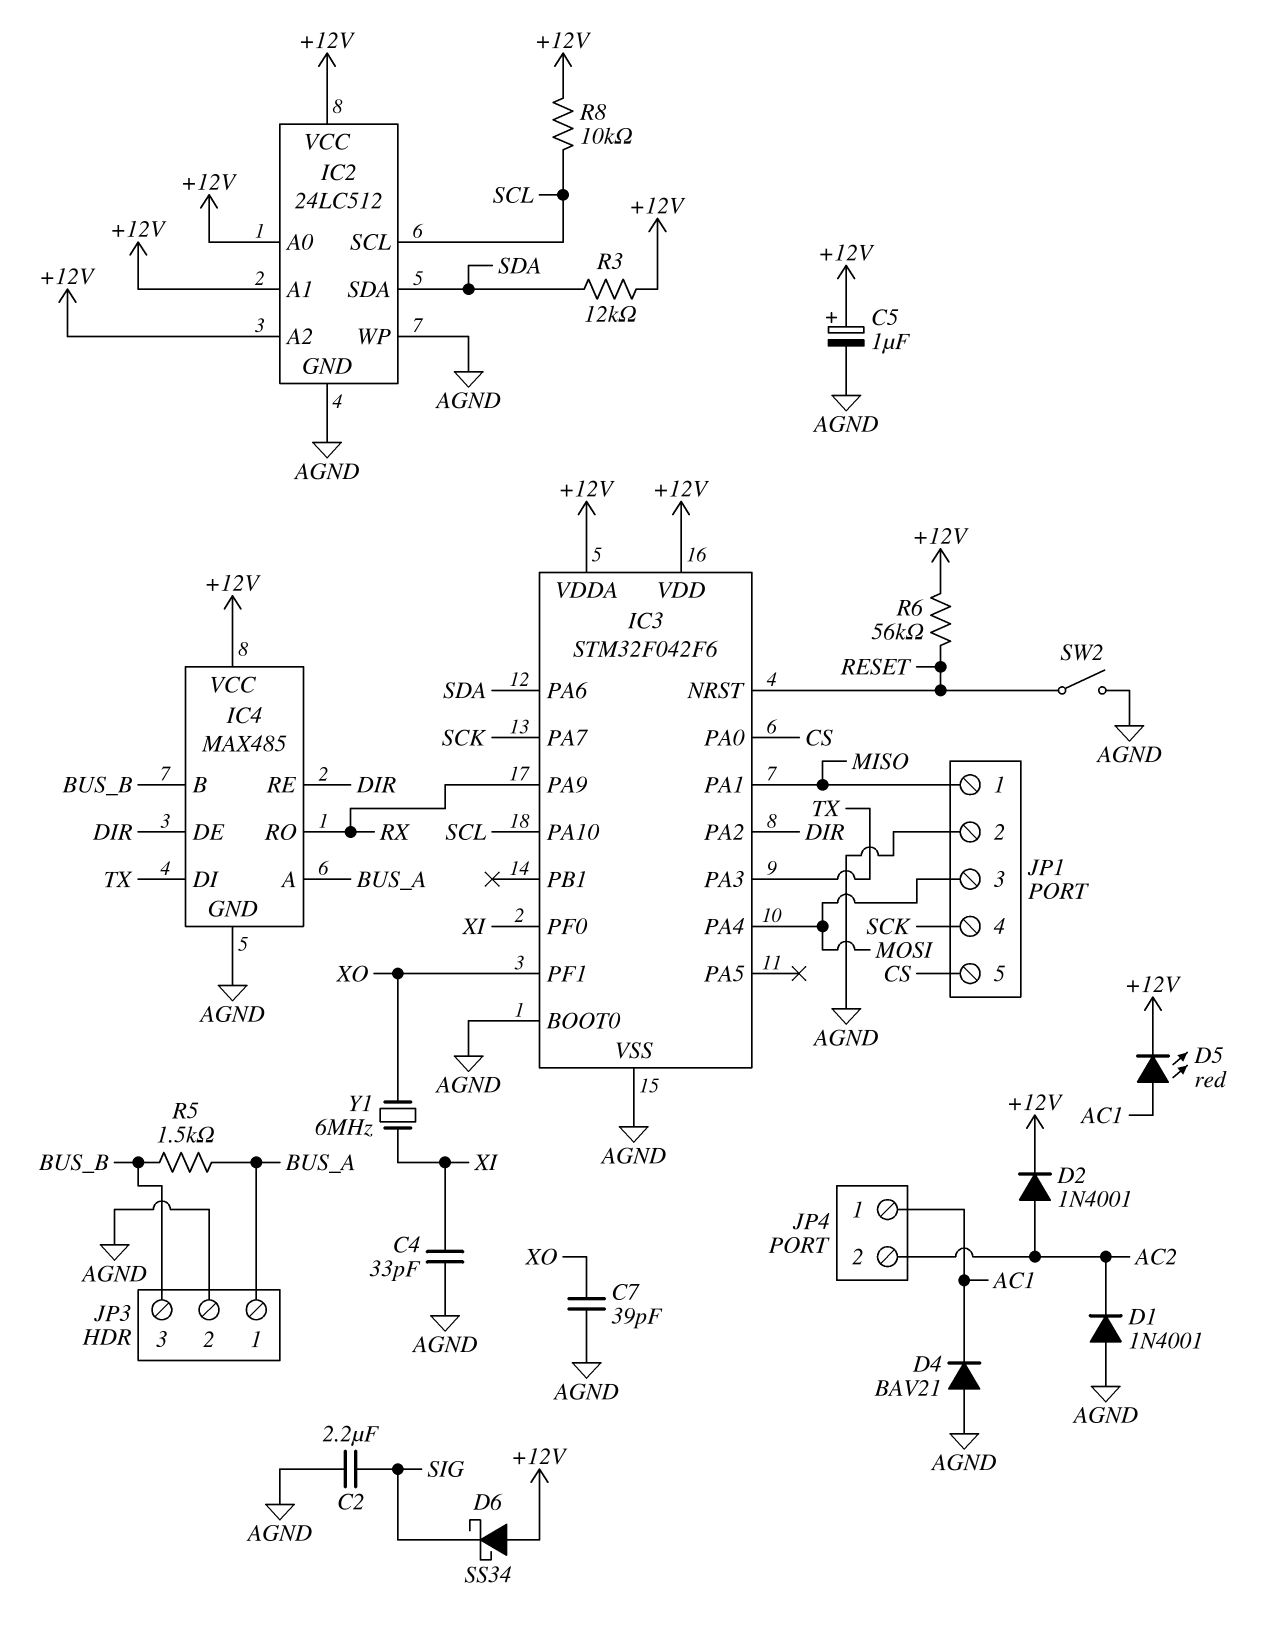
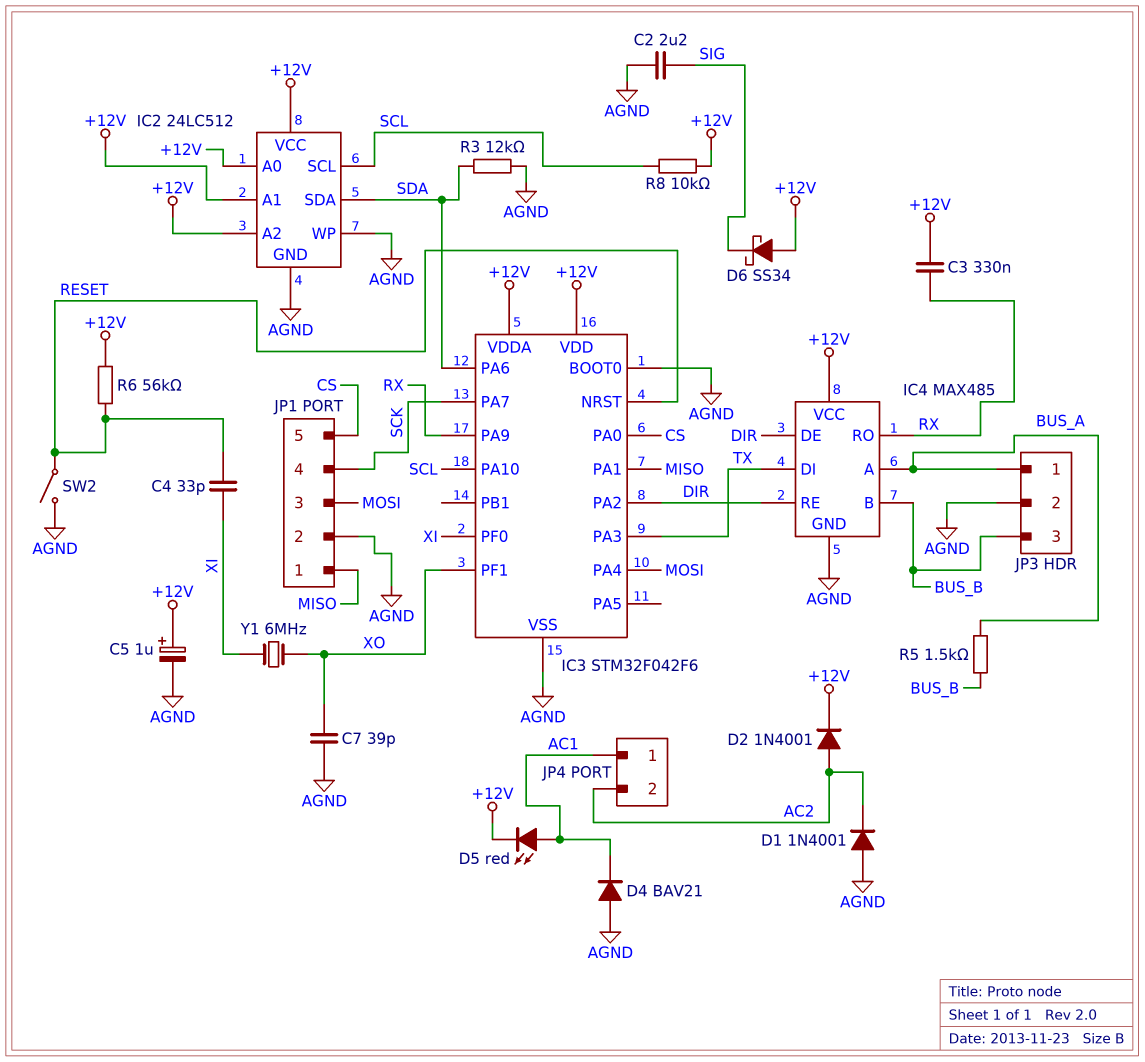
C3: none -> 330nF (+12V, RX)
C4: 33pF (AGND, XI) -> 33pF (RESET, XI)
R3: 12k (+12V, SDA) -> 12k (AGND, SDA)

